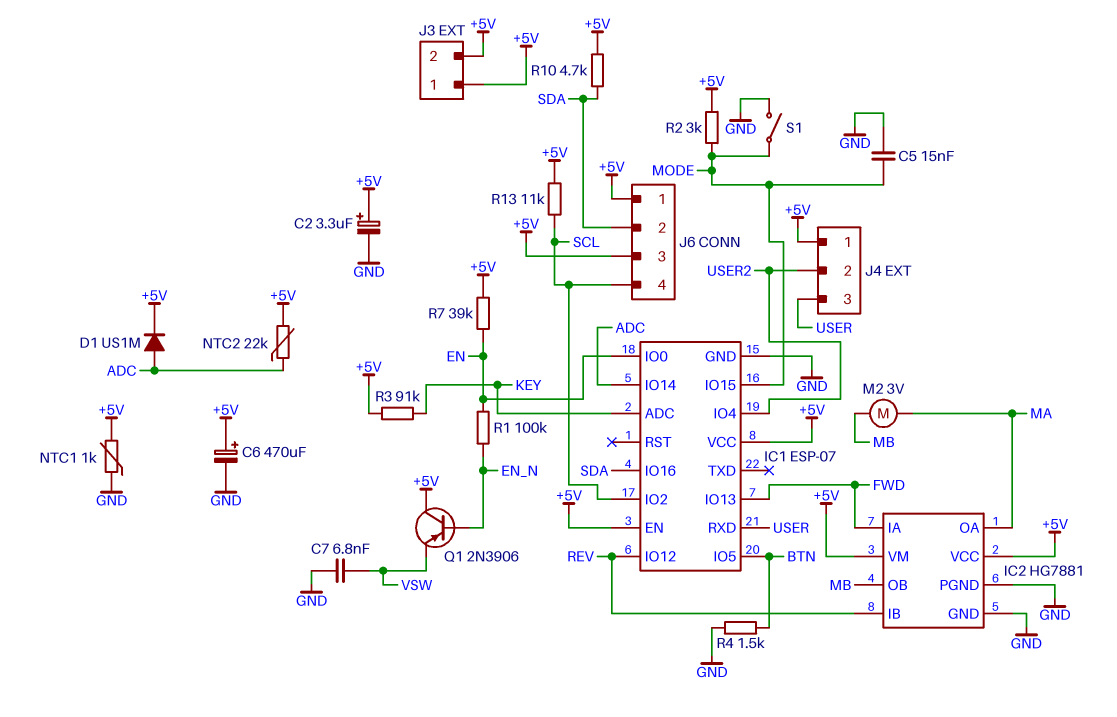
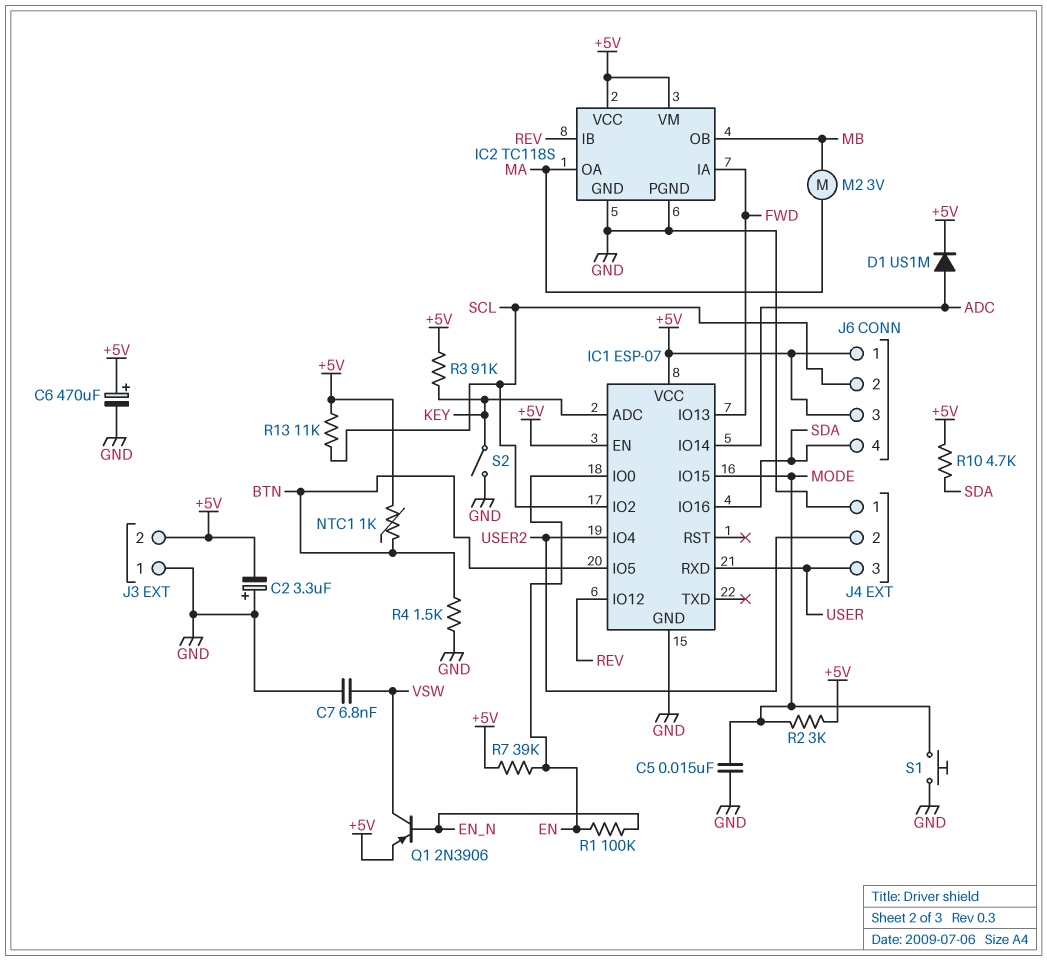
C2: 3.3uF (plus +5V, minus GND) -> 3.3uF (plus GND, minus +5V)
IC2: HG7881 -> TC118S
J3 pin 1: +5V -> GND
J4 pin 1: +5V -> GND
J6 pin 2: SDA -> SCL
J6 pin 4: SCL -> SDA
NTC1: 1k (+5V, GND) -> 1k (+5V, BTN)
NTC2: 22k (+5V, ADC) -> none
Q1: PNP 2N3906 (B EN_N, C +5V, E VSW) -> PNP 2N3906 (B EN_N, C VSW, E +5V)
S1: switch (GND, MODE) -> button (GND, MODE)
S2: none -> switch (GND, KEY)

